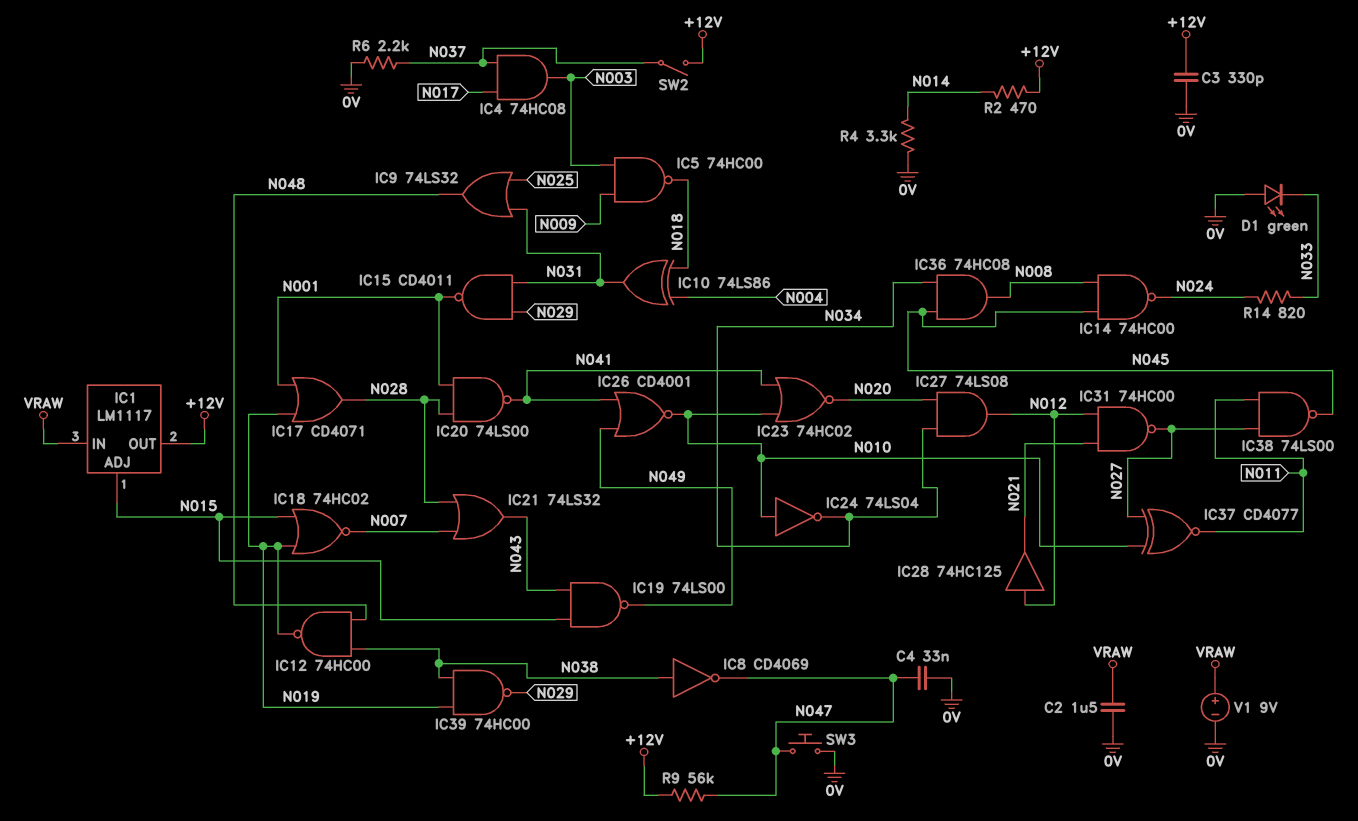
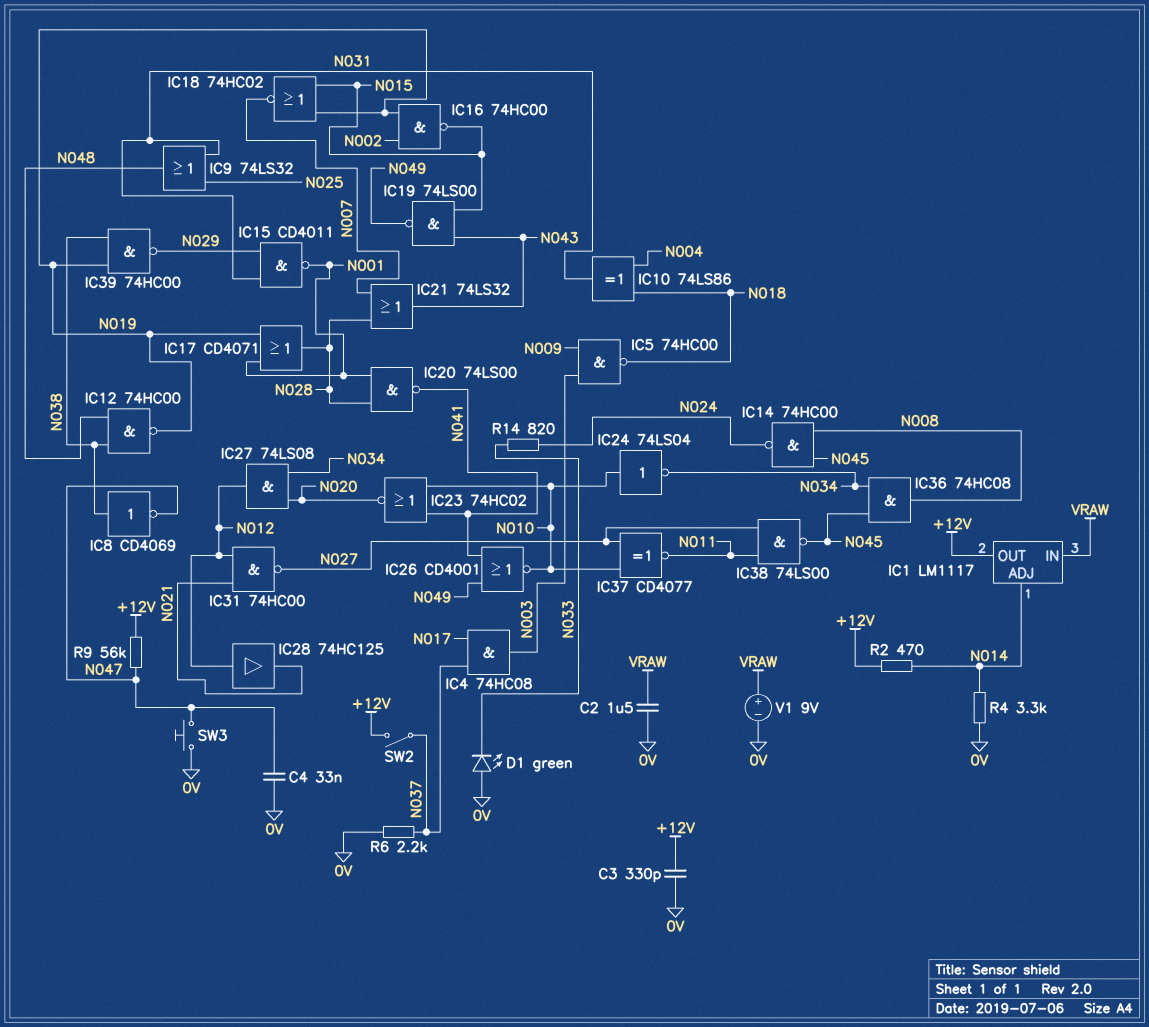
IC1 pin ADJ: N015 -> N014
IC16: none -> NAND 74HC00 (in N002, in N019, out N015)

